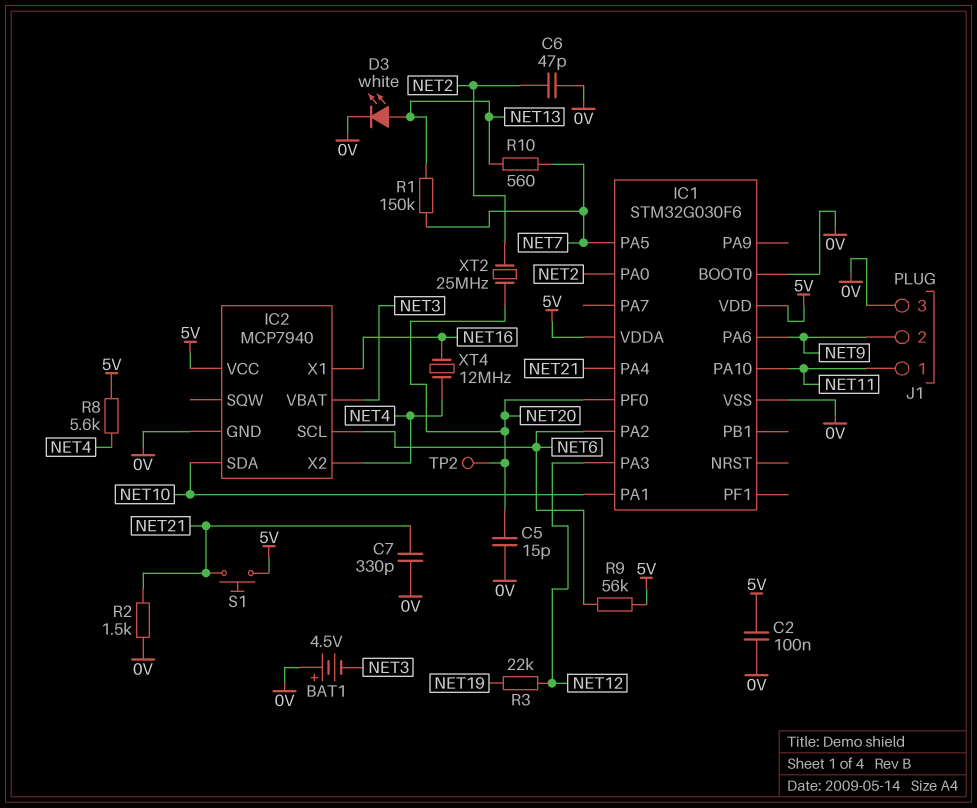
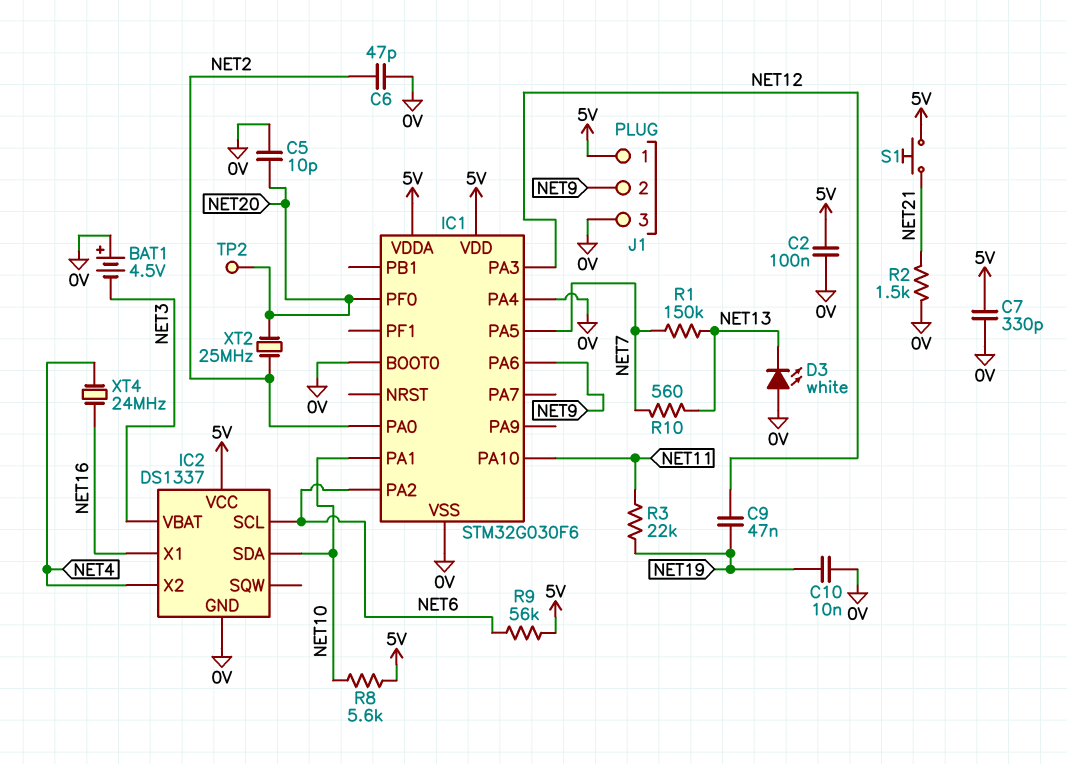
C5: 15pF (0V, NET20) -> 10pF (0V, NET20)
C7: 330pF (0V, NET21) -> 330pF (0V, 5V)
C9: none -> 47nF (NET12, NET19)
C10: none -> 10nF (0V, NET19)
D3: LED white (A NET13, K 0V) -> LED white (A 0V, K NET13)
IC1 pin PA4: NET21 -> 0V
IC2: MCP7940 -> DS1337
J1 pin 1: NET11 -> 5V
R3: 22k (NET12, NET19) -> 22k (NET11, NET19)
R8: 5.6k (5V, NET4) -> 5.6k (5V, NET10)
XT4: 12MHz (NET4, NET16) -> 24MHz (NET4, NET16)

